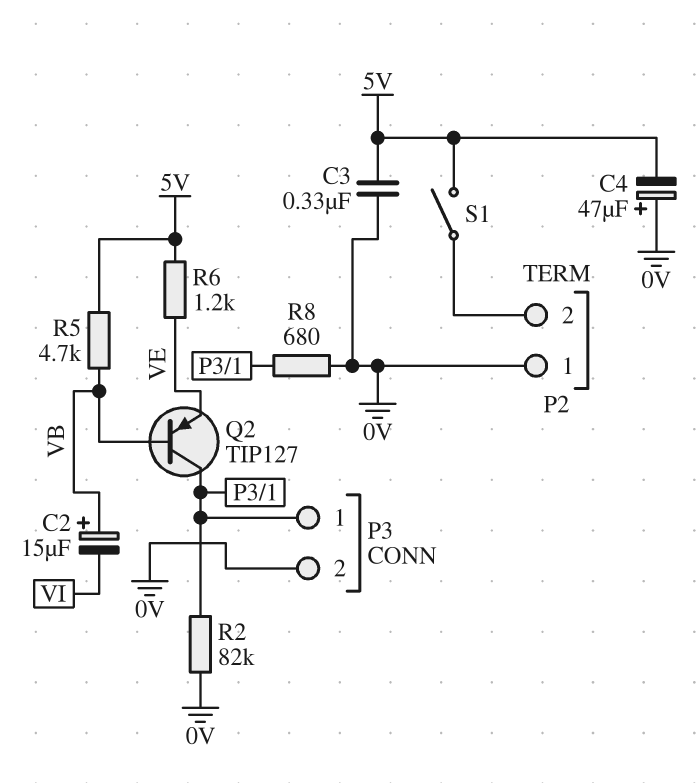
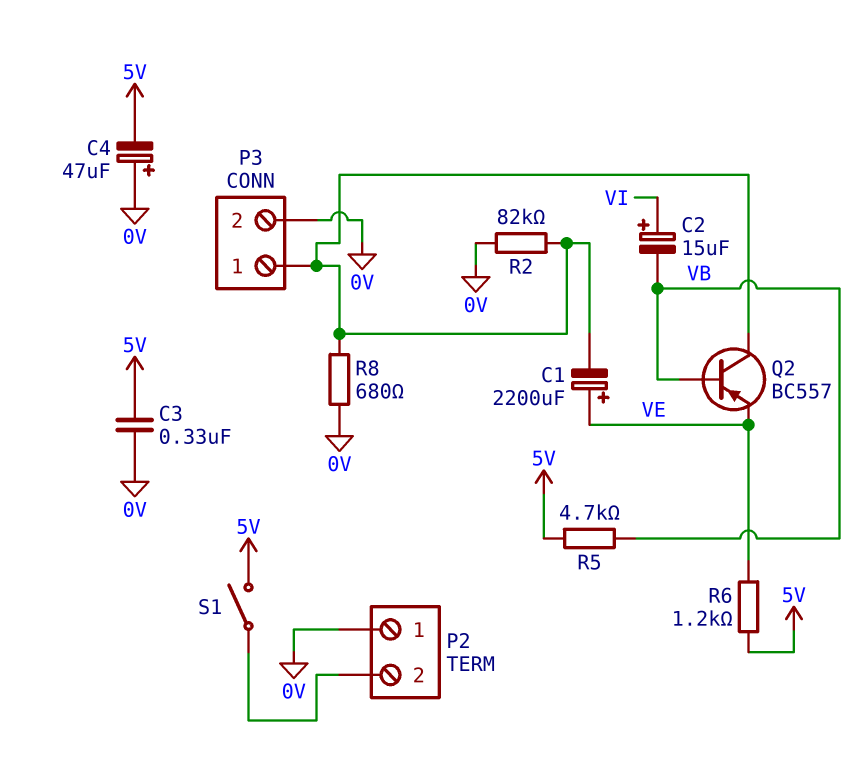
C1: none -> 2200uF (plus VE, minus P3/1)
C2: 15uF (plus VB, minus VI) -> 15uF (plus VI, minus VB)
Q2: PNP TIP127 (B VB, C P3/1, E VE) -> PNP BC557 (B VB, C P3/1, E VE)

